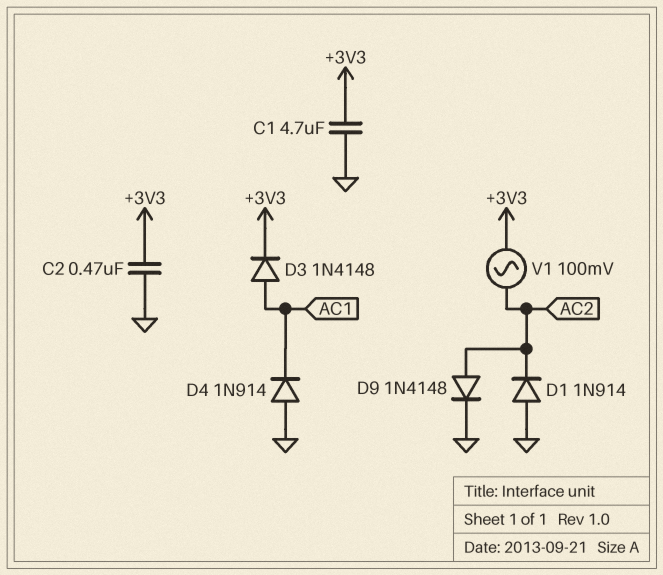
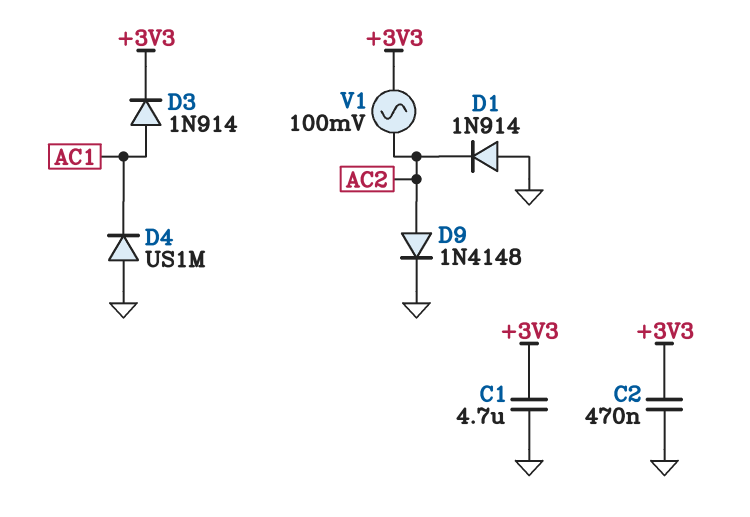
D3: diode 1N4148 (A AC1, K +3V3) -> diode 1N914 (A AC1, K +3V3)
D4: diode 1N914 (A GND, K AC1) -> diode US1M (A GND, K AC1)

